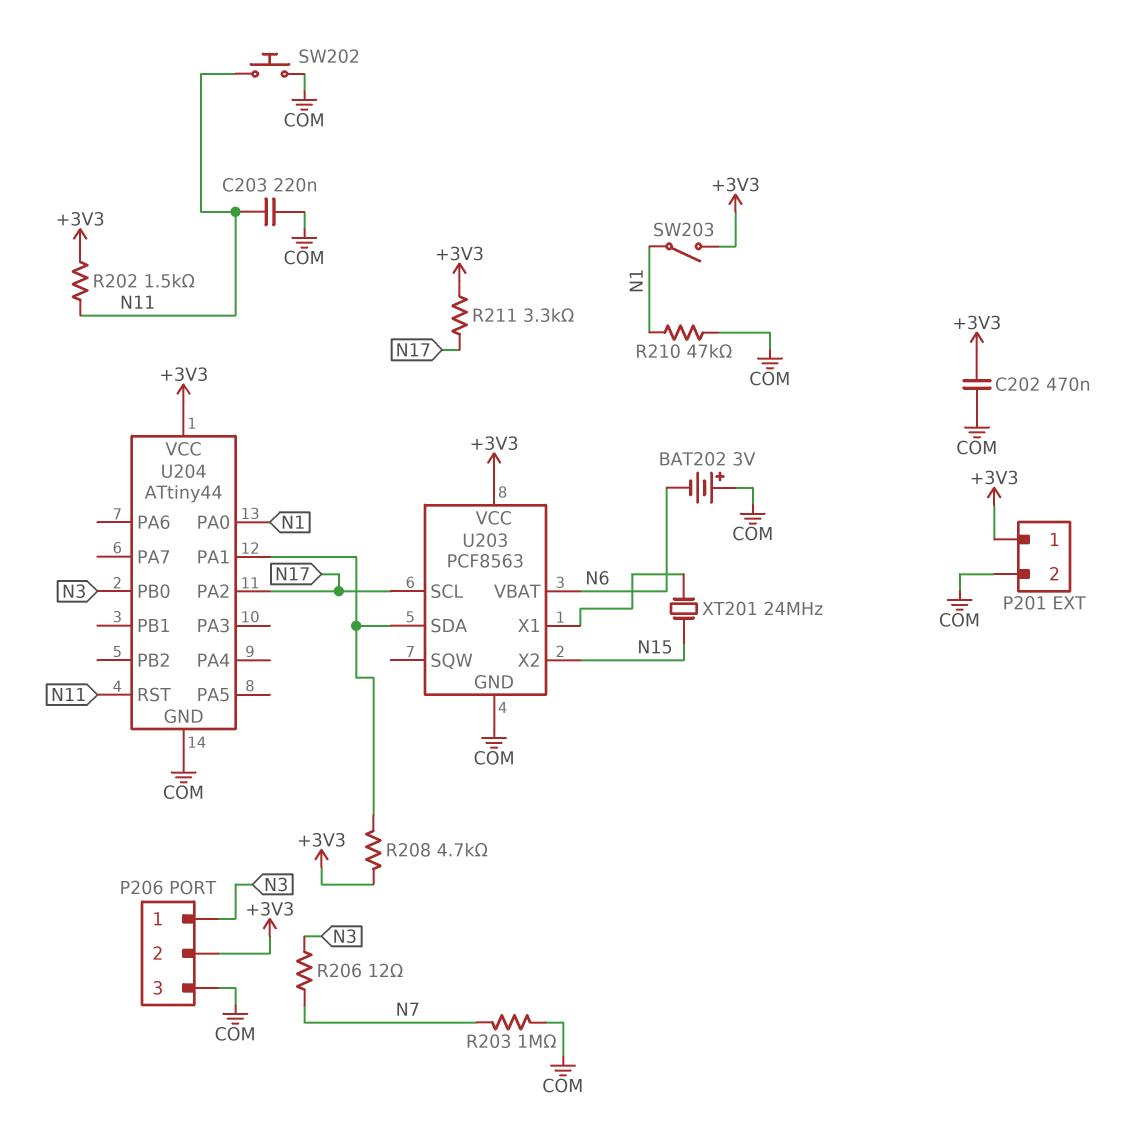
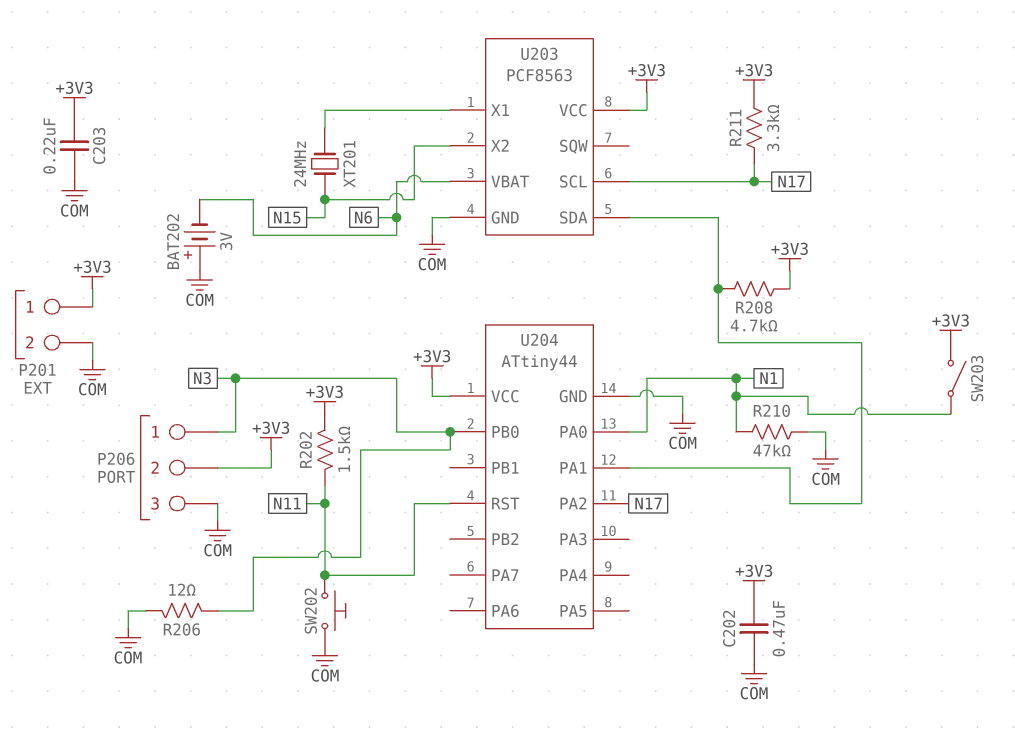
C203: 220nF (COM, N11) -> 220nF (+3V3, COM)
R203: 1M (COM, N7) -> none
R206: 12 (N3, N7) -> 12 (COM, N3)

